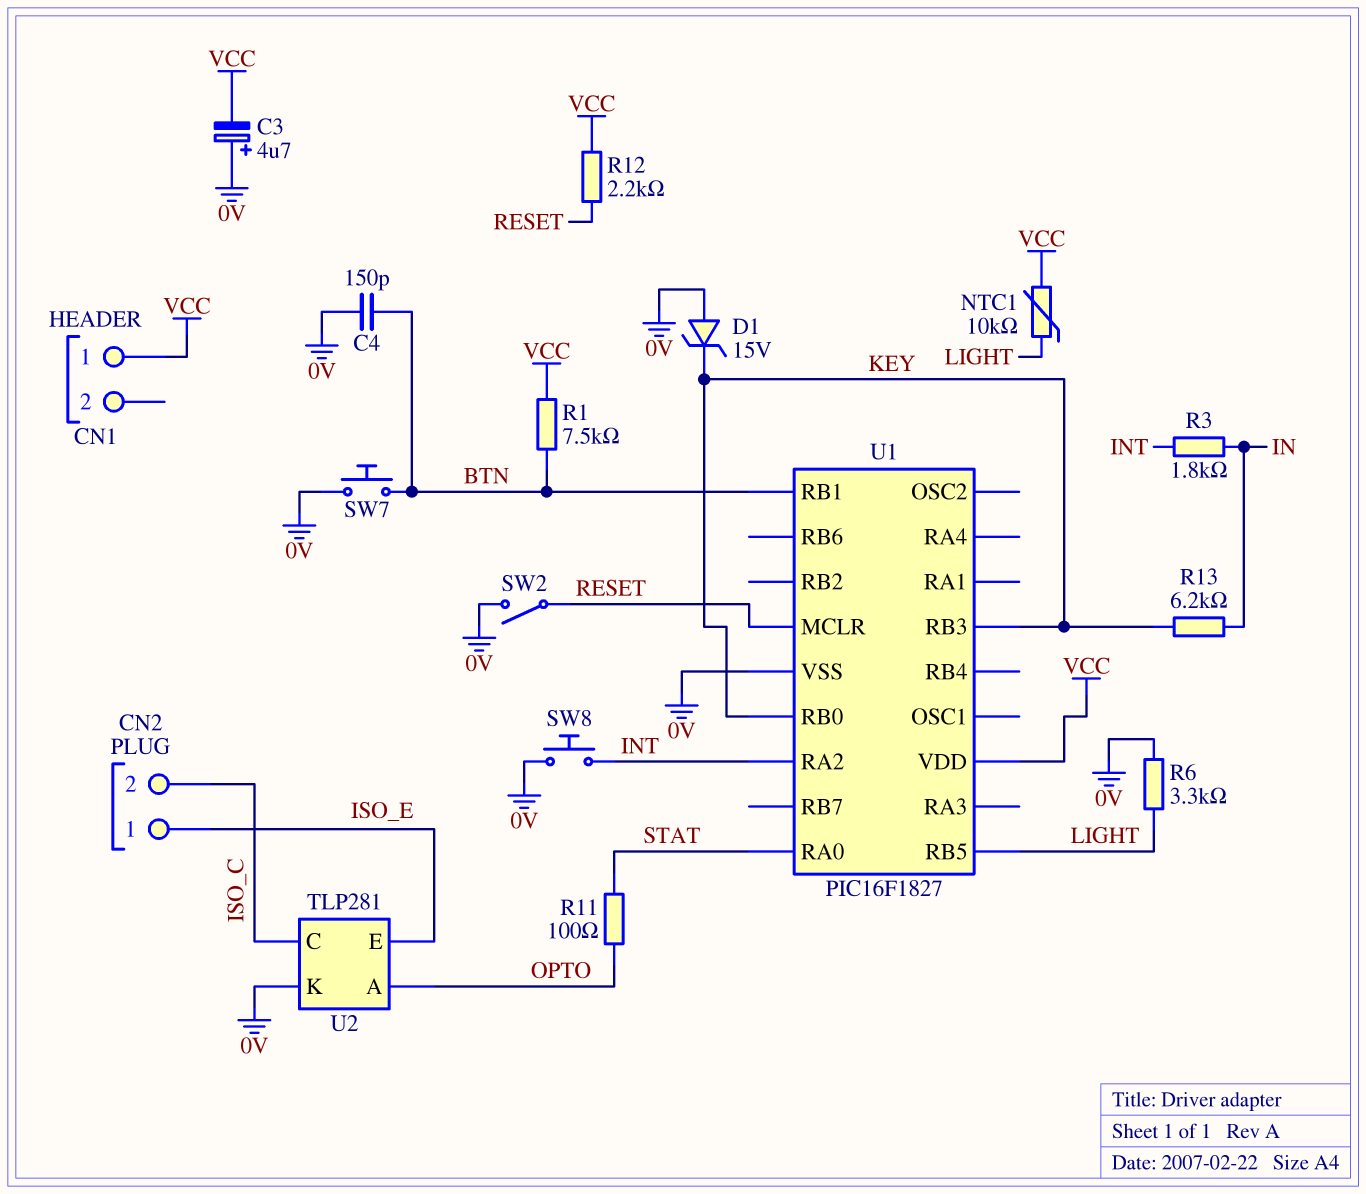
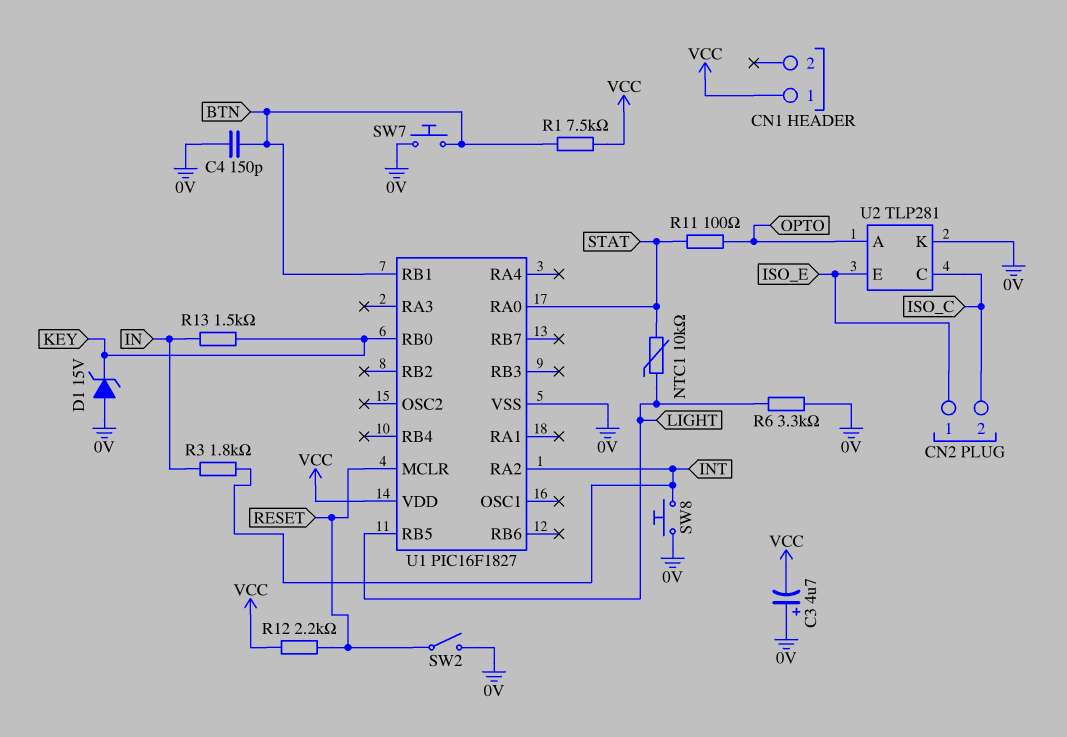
NTC1: 10k (LIGHT, VCC) -> 10k (LIGHT, STAT)
R13: 6.2k (IN, KEY) -> 1.5k (IN, KEY)
U1 pin RB3: KEY -> none

